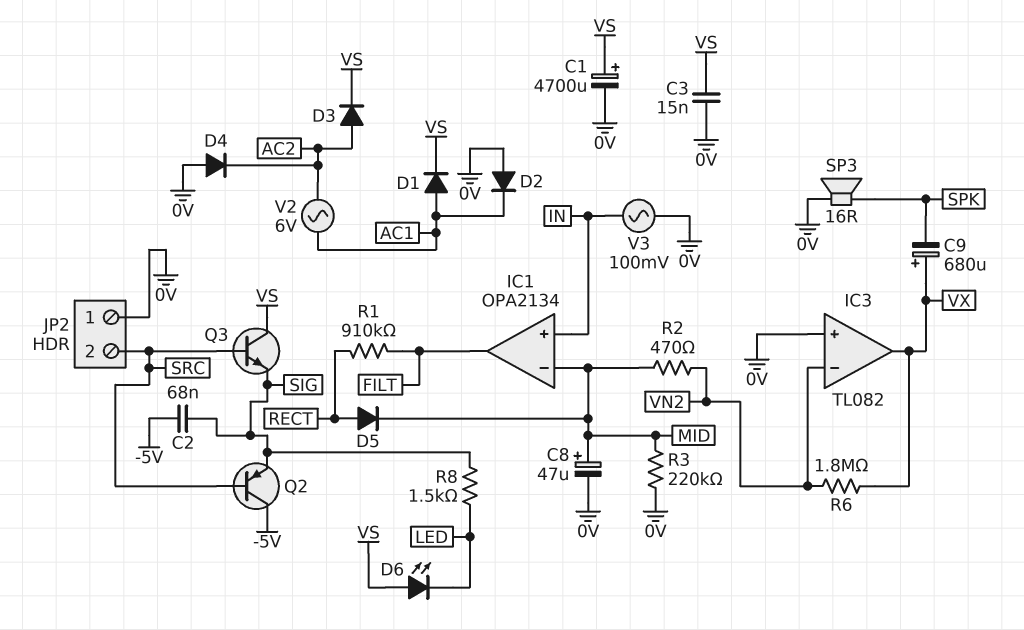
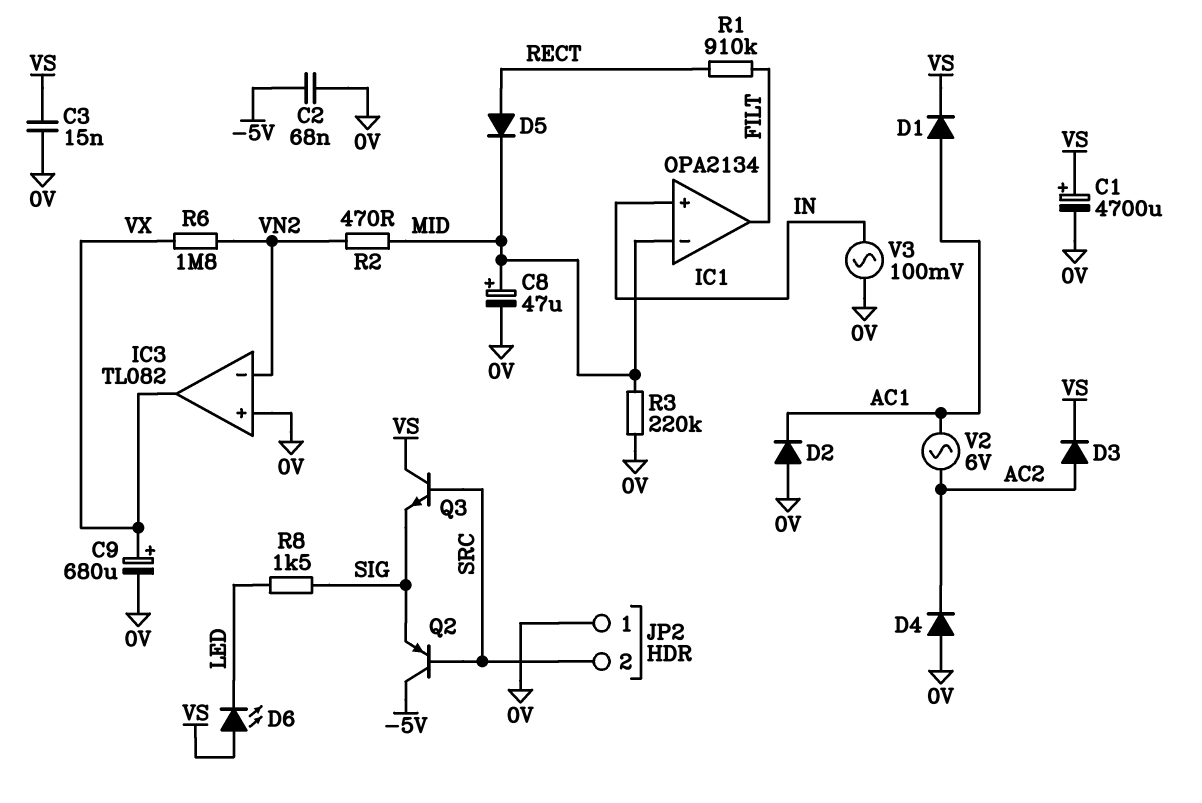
C2: 68nF (-5V, SIG) -> 68nF (-5V, 0V)
C9: 680uF (plus VX, minus SPK) -> 680uF (plus VX, minus 0V)
SP3: speaker 16R (0V, SPK) -> none

